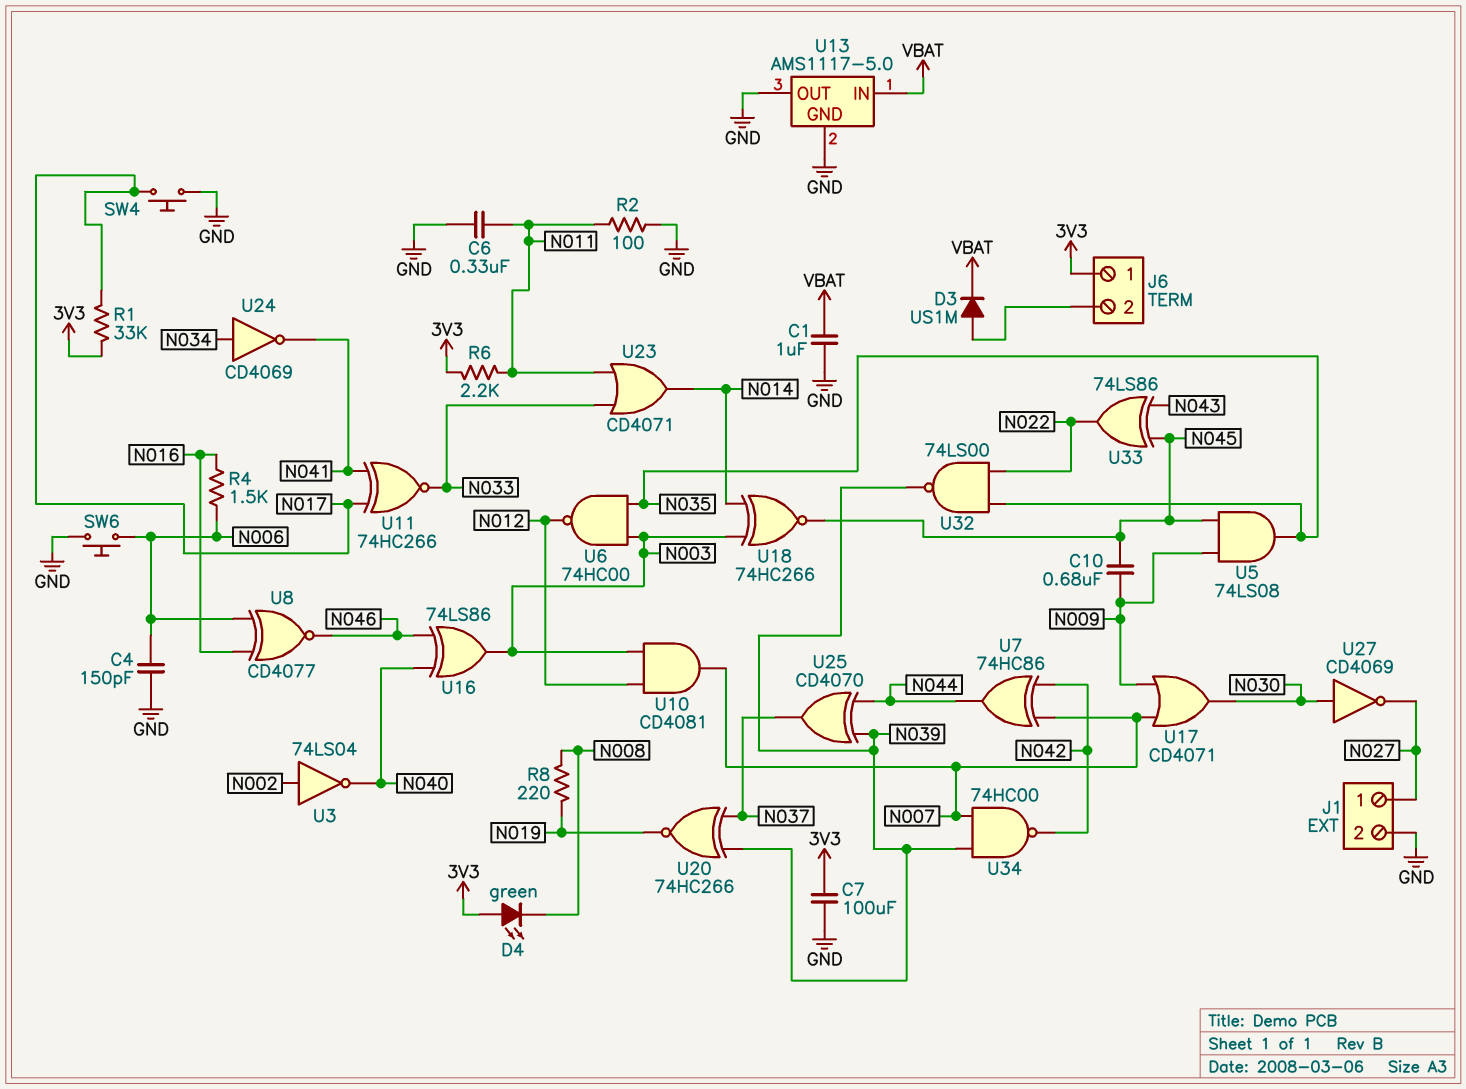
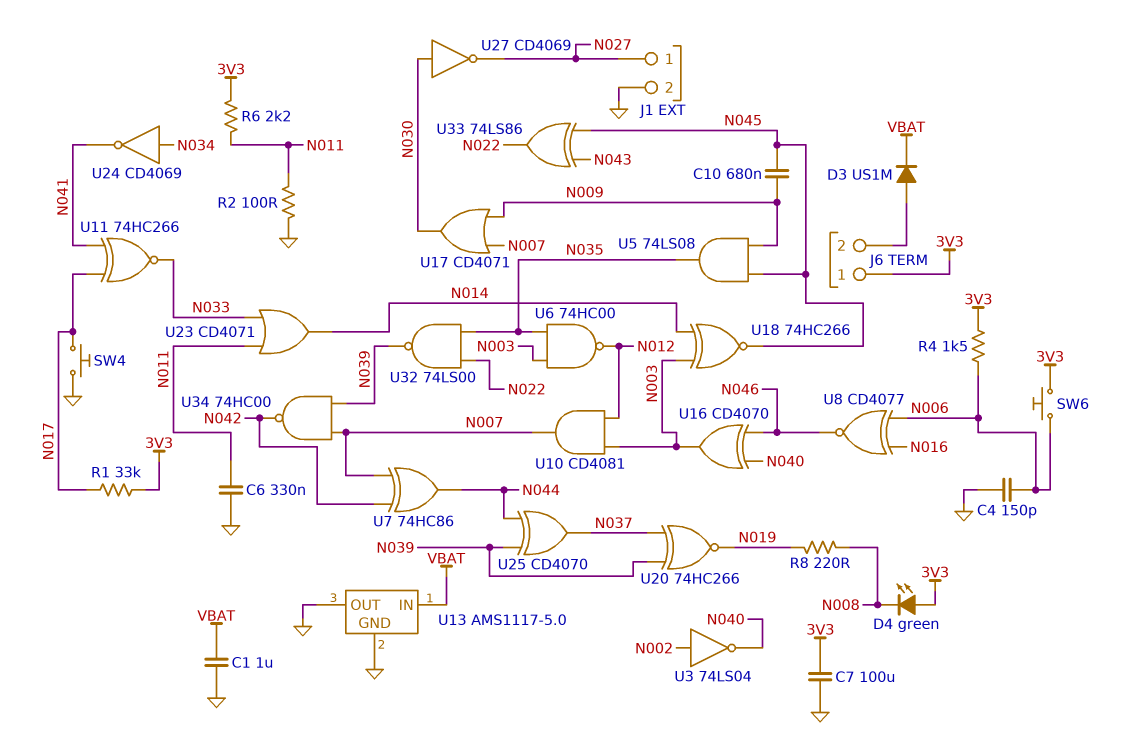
R4: 1.5k (N006, N016) -> 1.5k (3V3, N006)
SW6: button (GND, N006) -> button (3V3, N006)
U16: XOR 74LS86 (in N040, in N046, out N003) -> XOR CD4070 (in N040, in N046, out N003)

